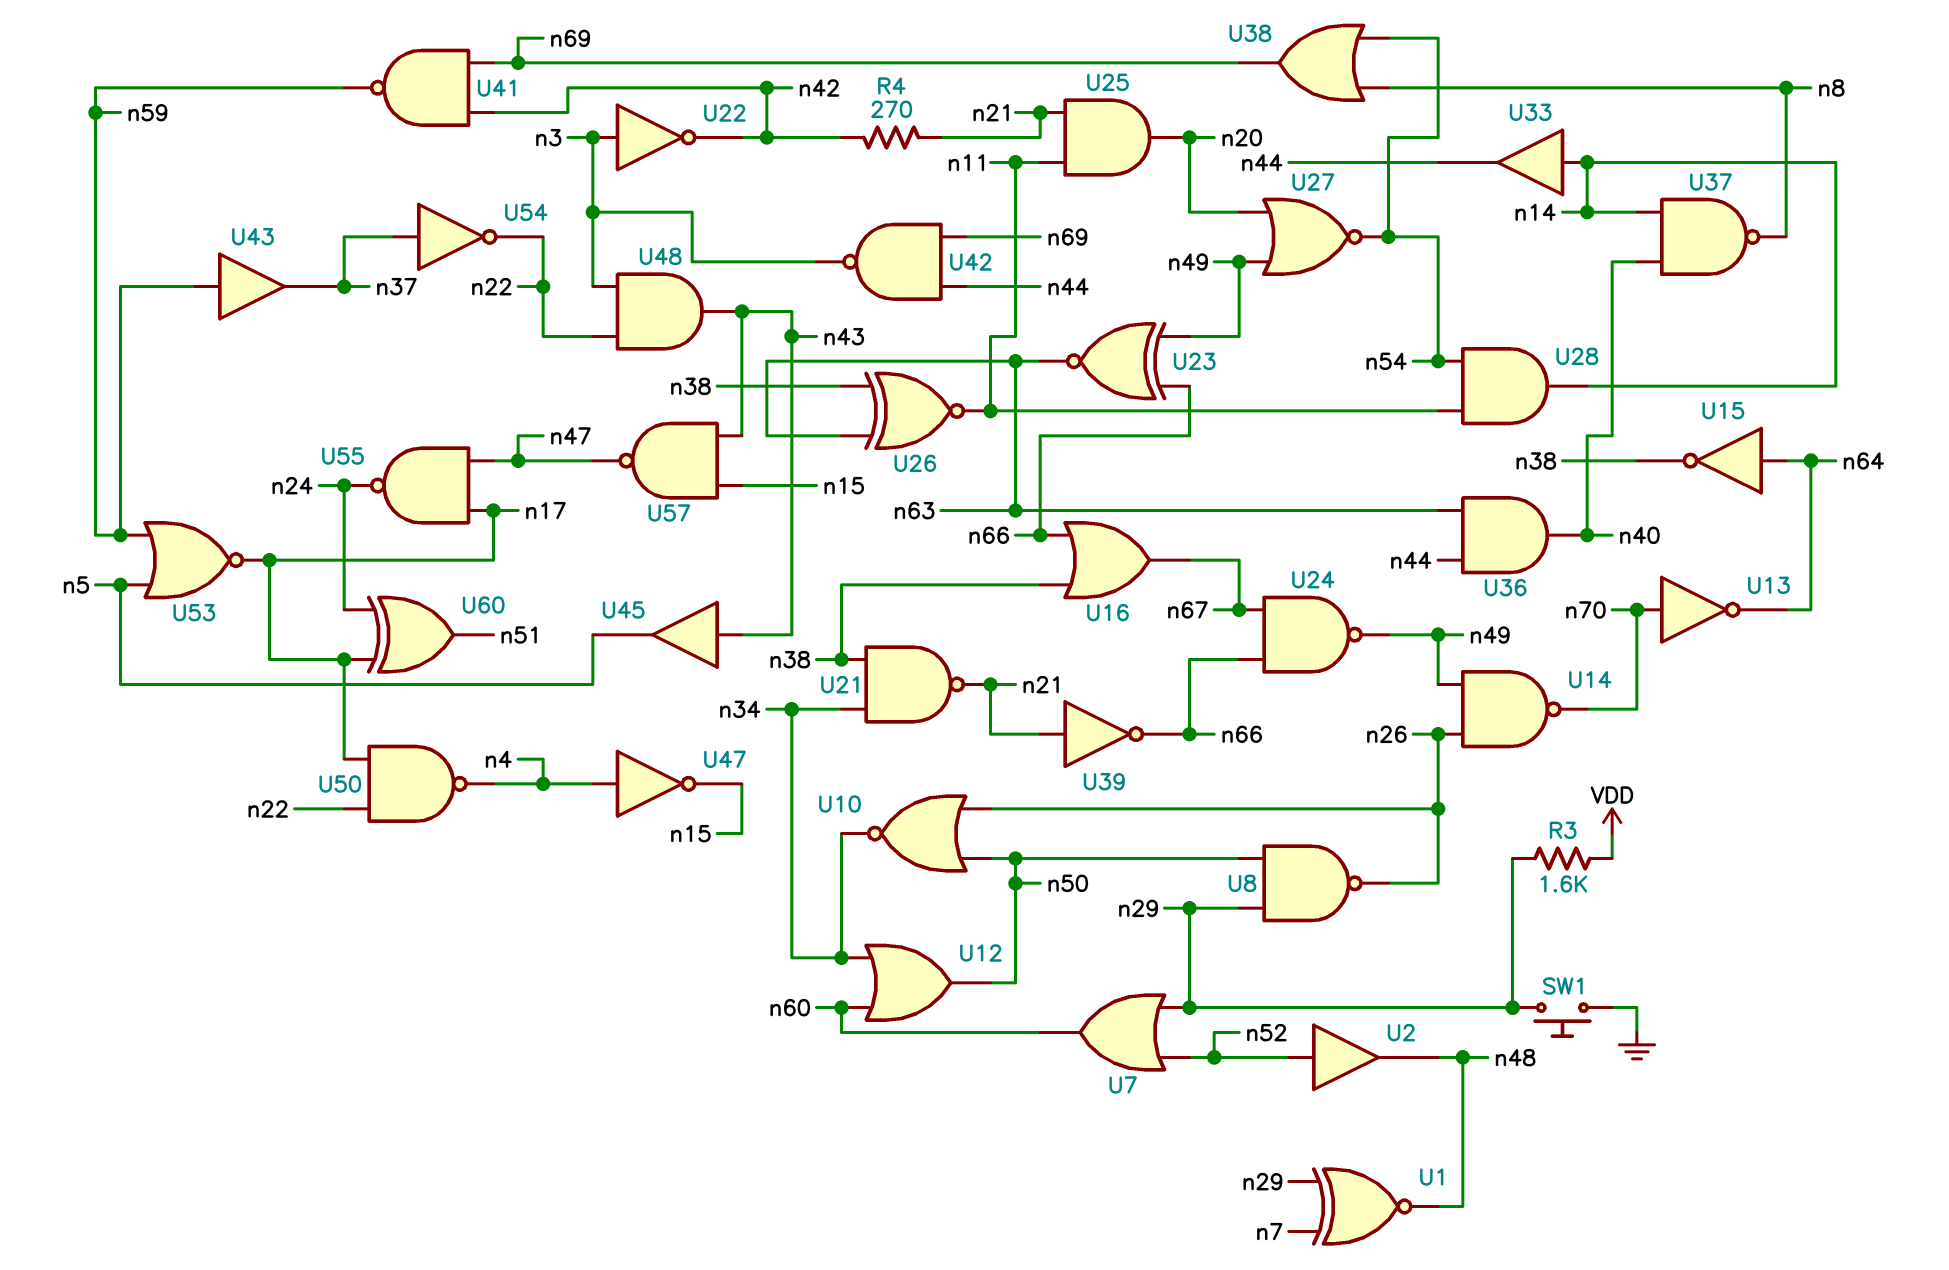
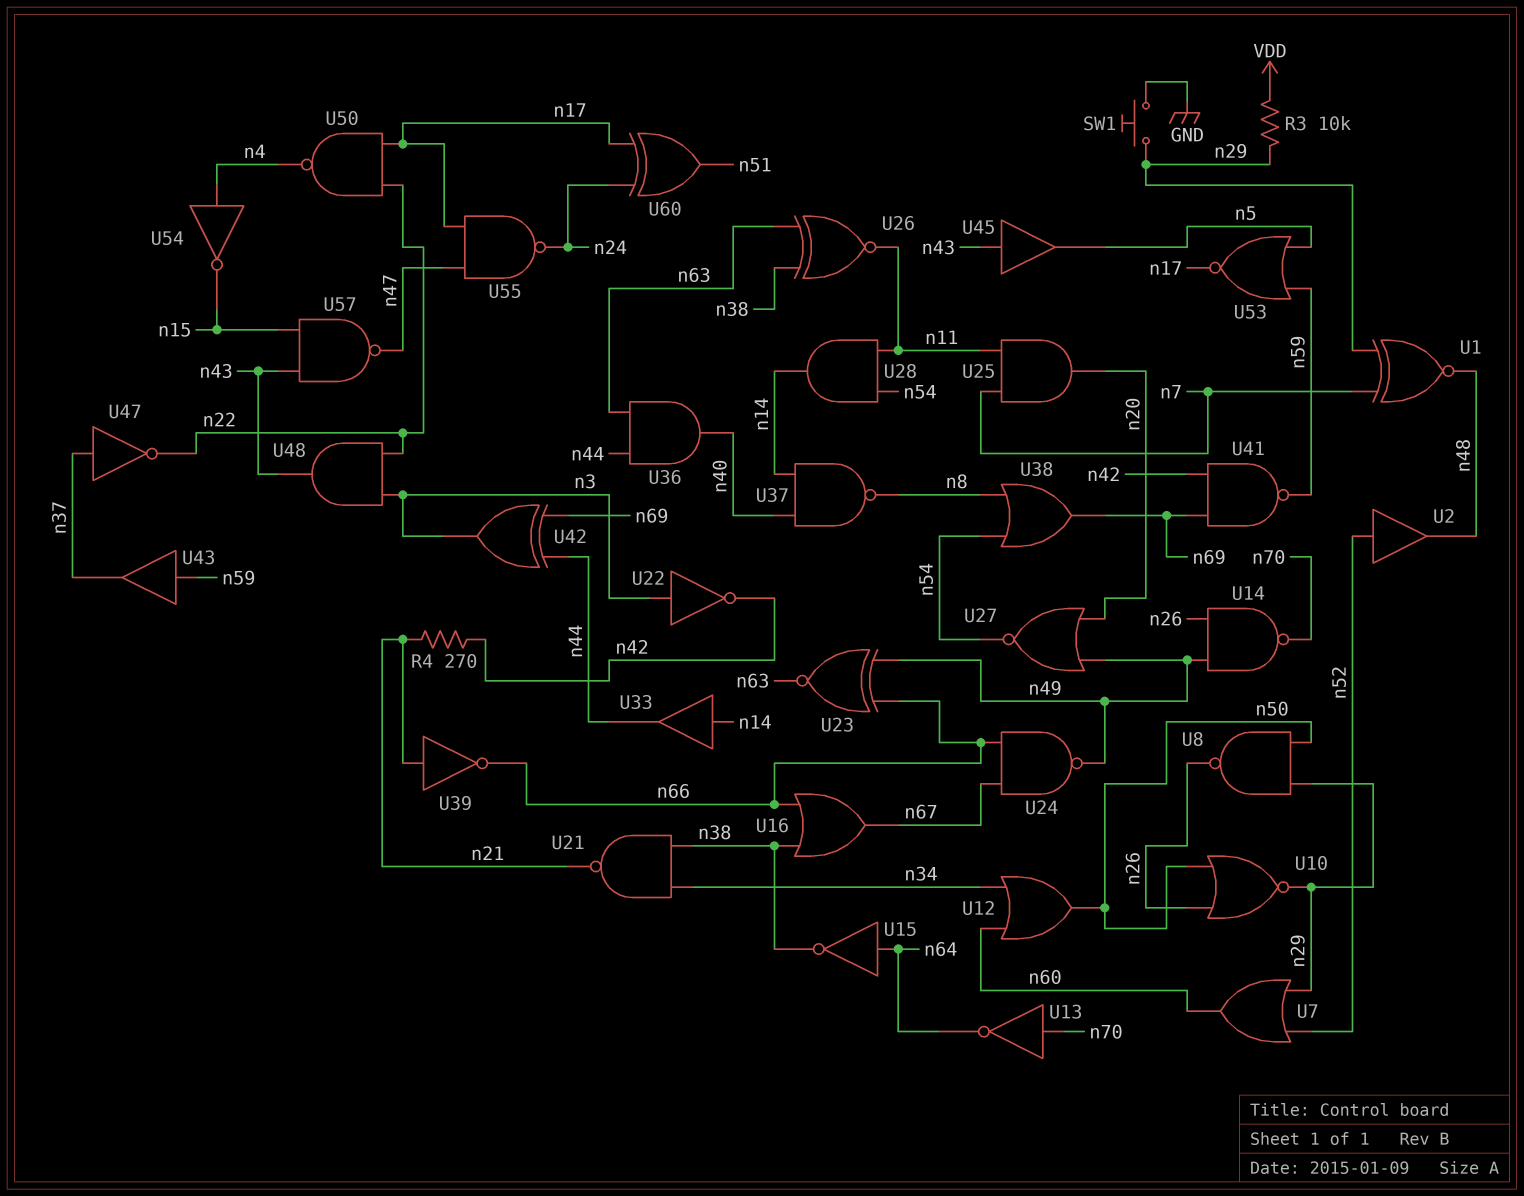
R3: 1.6k (VDD, n29) -> 10k (VDD, n29)
U10: NOR (in n26, in n50, out n34) -> NOR (in n26, in n50, out n29)
U25: AND (in n11, in n21, out n20) -> AND (in n7, in n11, out n20)
U42: NAND (in n44, in n69, out n3) -> XOR (in n44, in n69, out n3)
U47: NOT (in n4, out n15) -> NOT (in n37, out n22)
U54: NOT (in n37, out n22) -> NOT (in n4, out n15)

